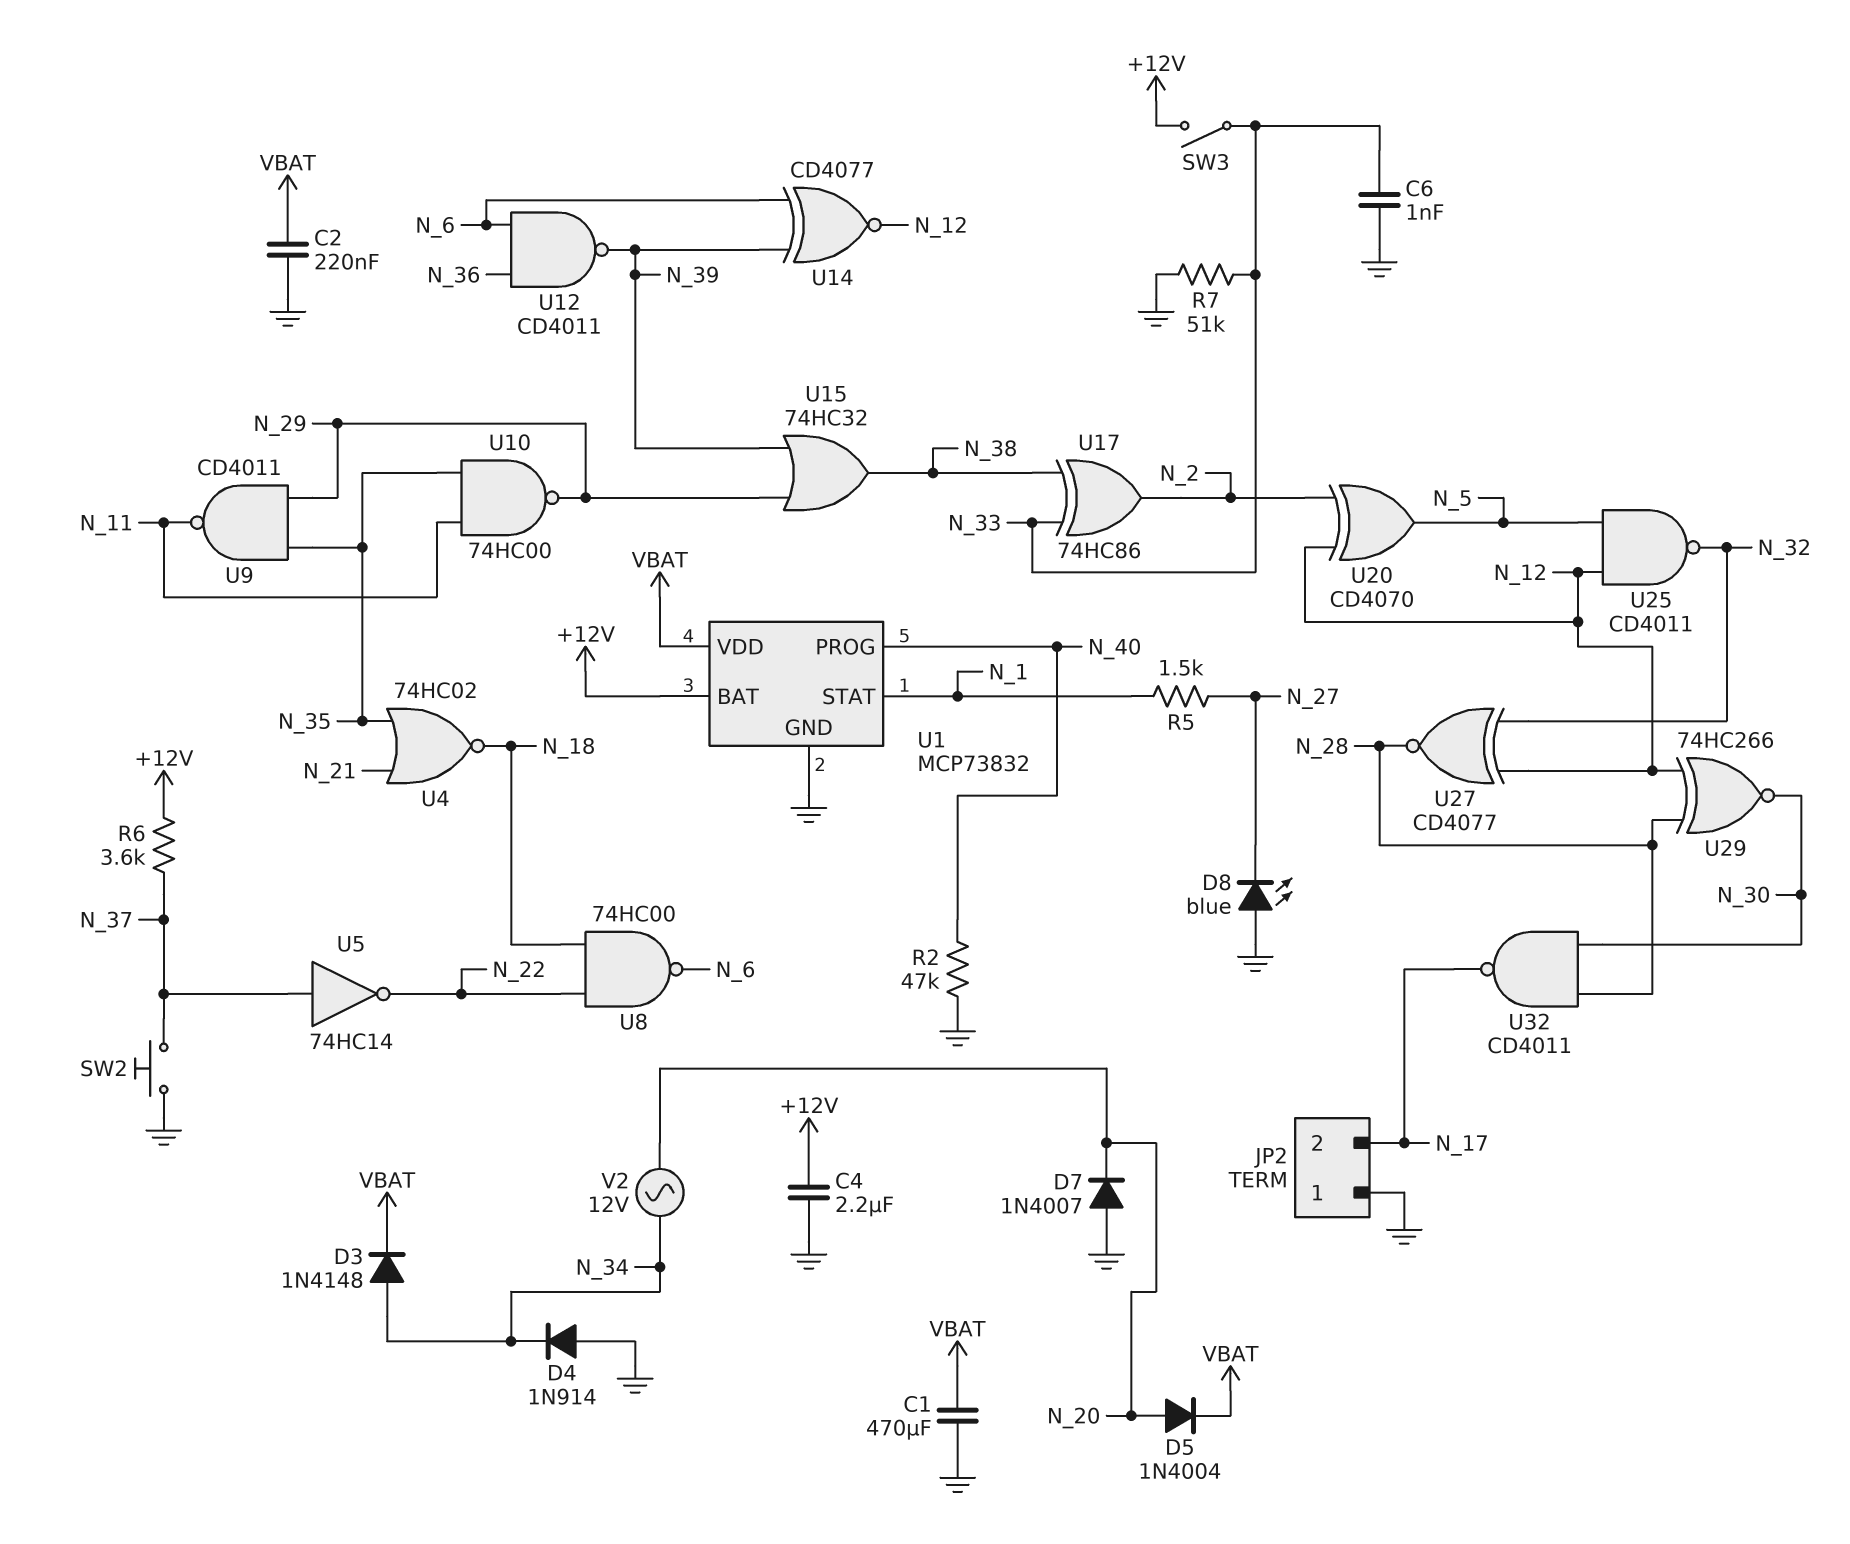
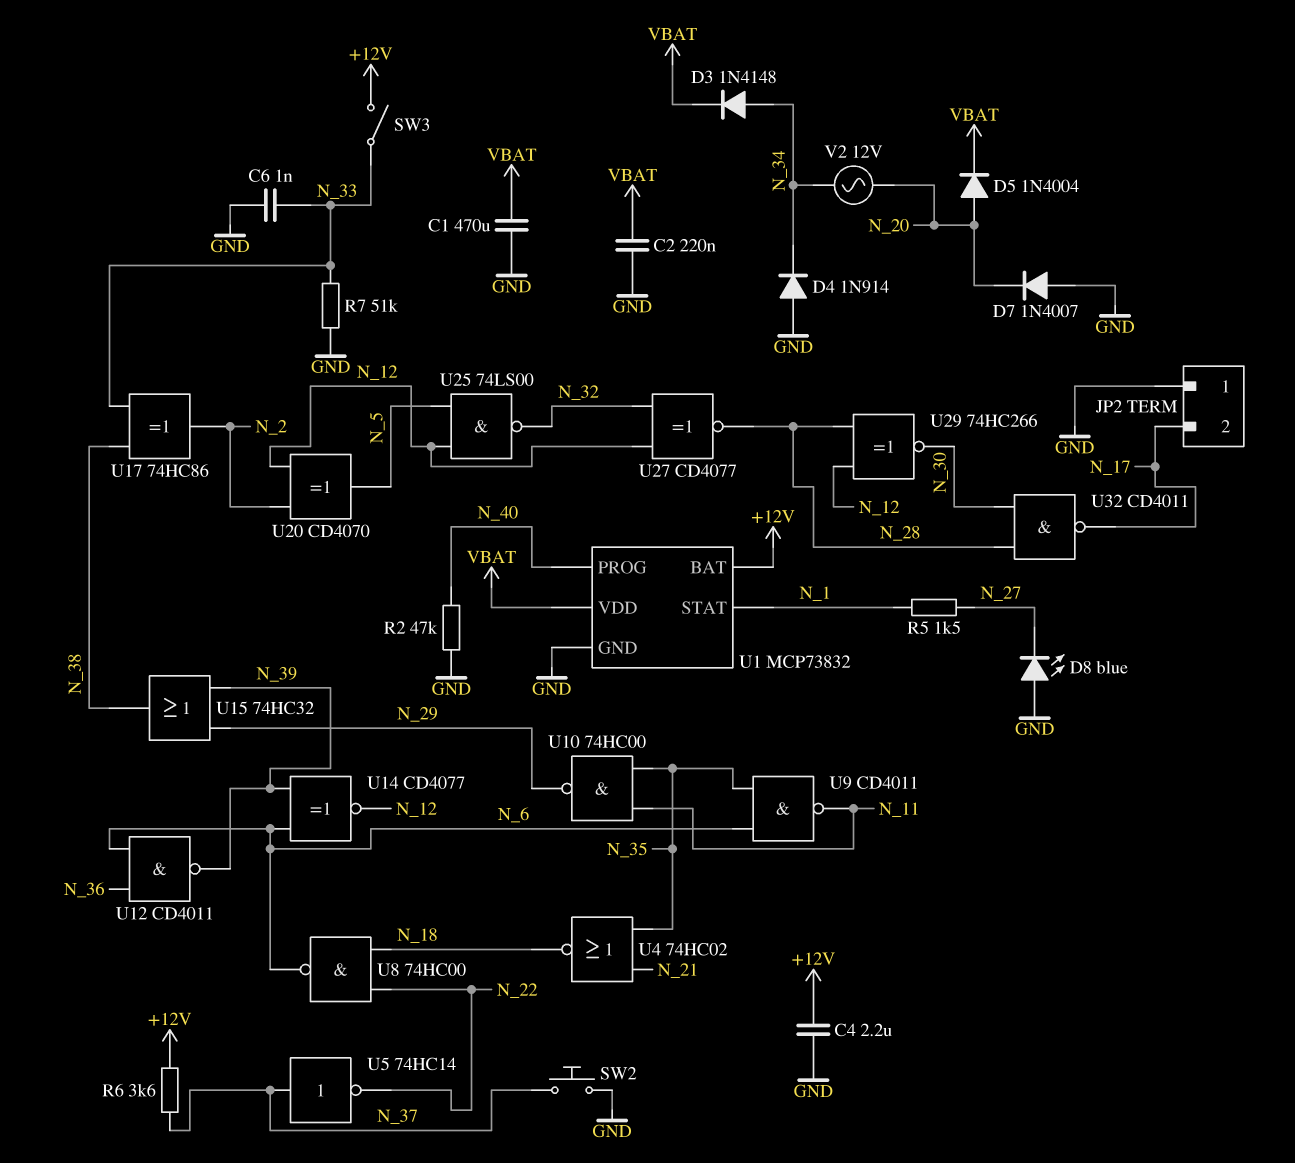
U9: NAND CD4011 (in N_29, in N_35, out N_11) -> NAND CD4011 (in N_6, in N_35, out N_11)
U25: NAND CD4011 (in N_5, in N_12, out N_32) -> NAND 74LS00 (in N_5, in N_12, out N_32)

